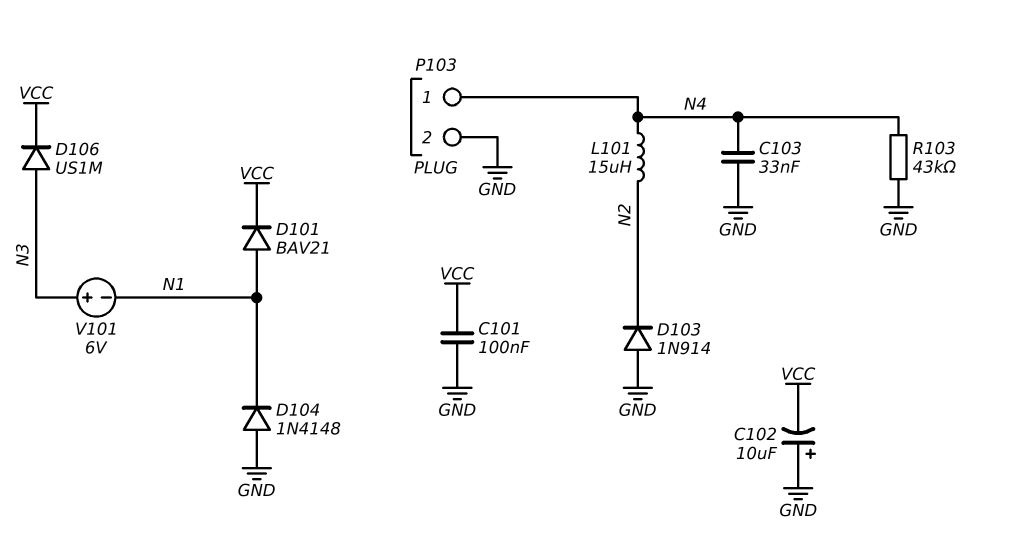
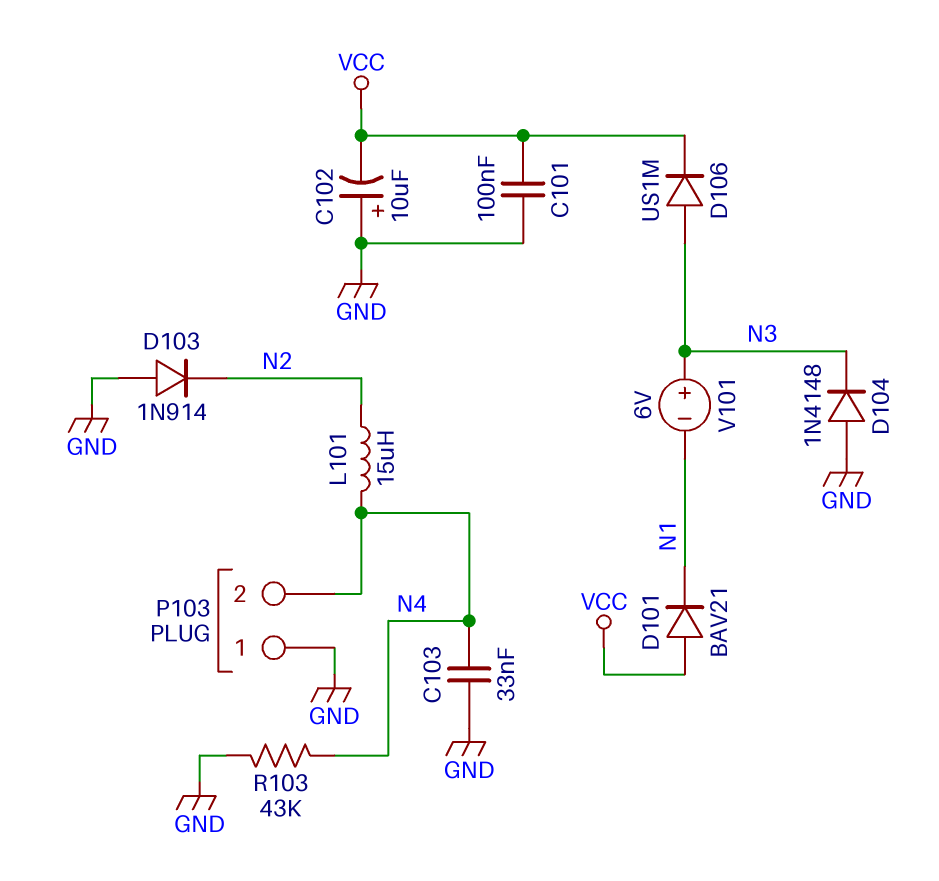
D101: diode BAV21 (A N1, K VCC) -> diode BAV21 (A VCC, K N1)
D104: diode 1N4148 (A GND, K N1) -> diode 1N4148 (A GND, K N3)
P103 pin 1: N4 -> GND
P103 pin 2: GND -> N4

